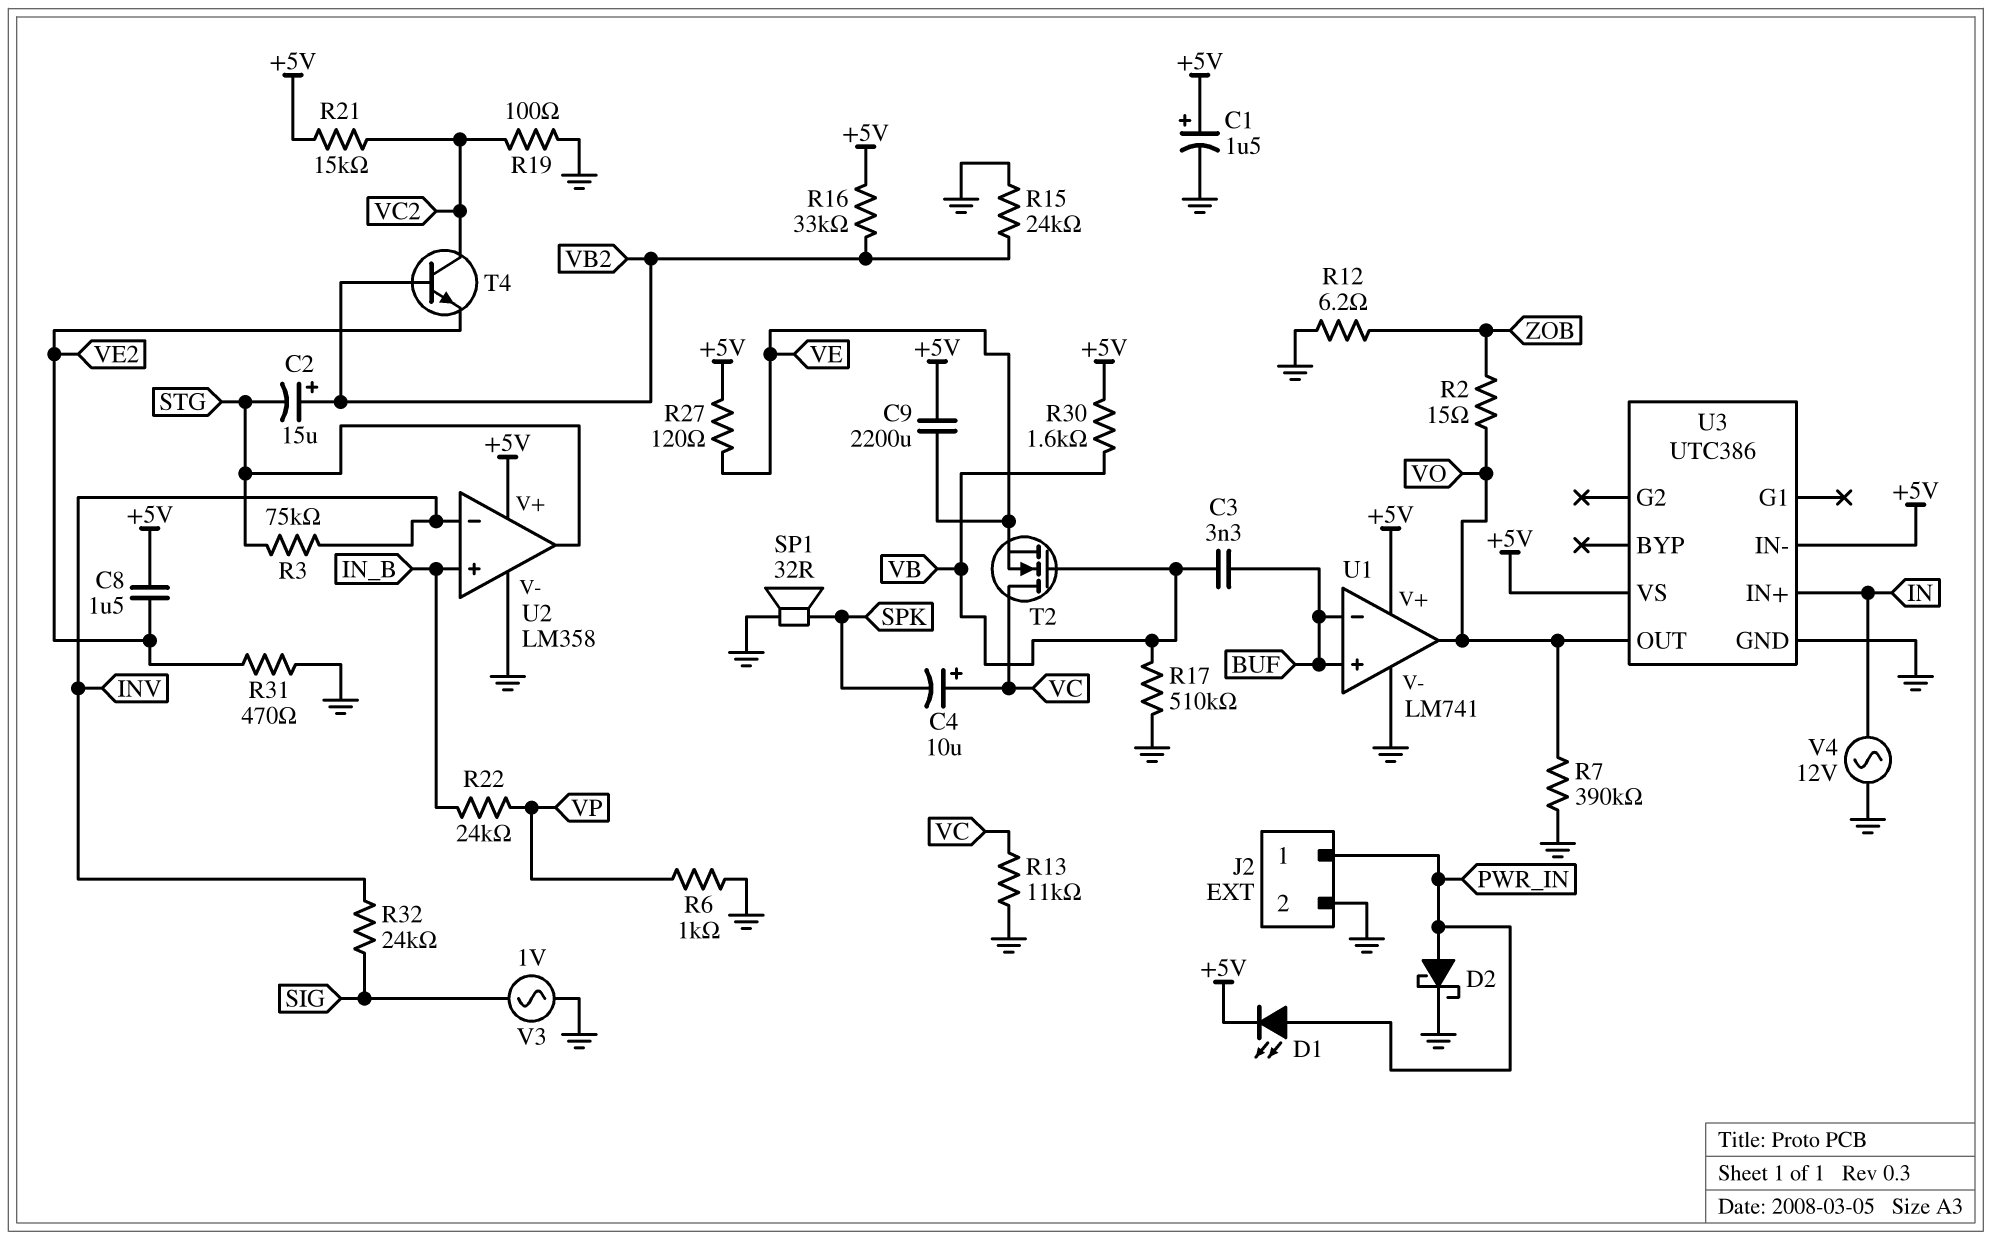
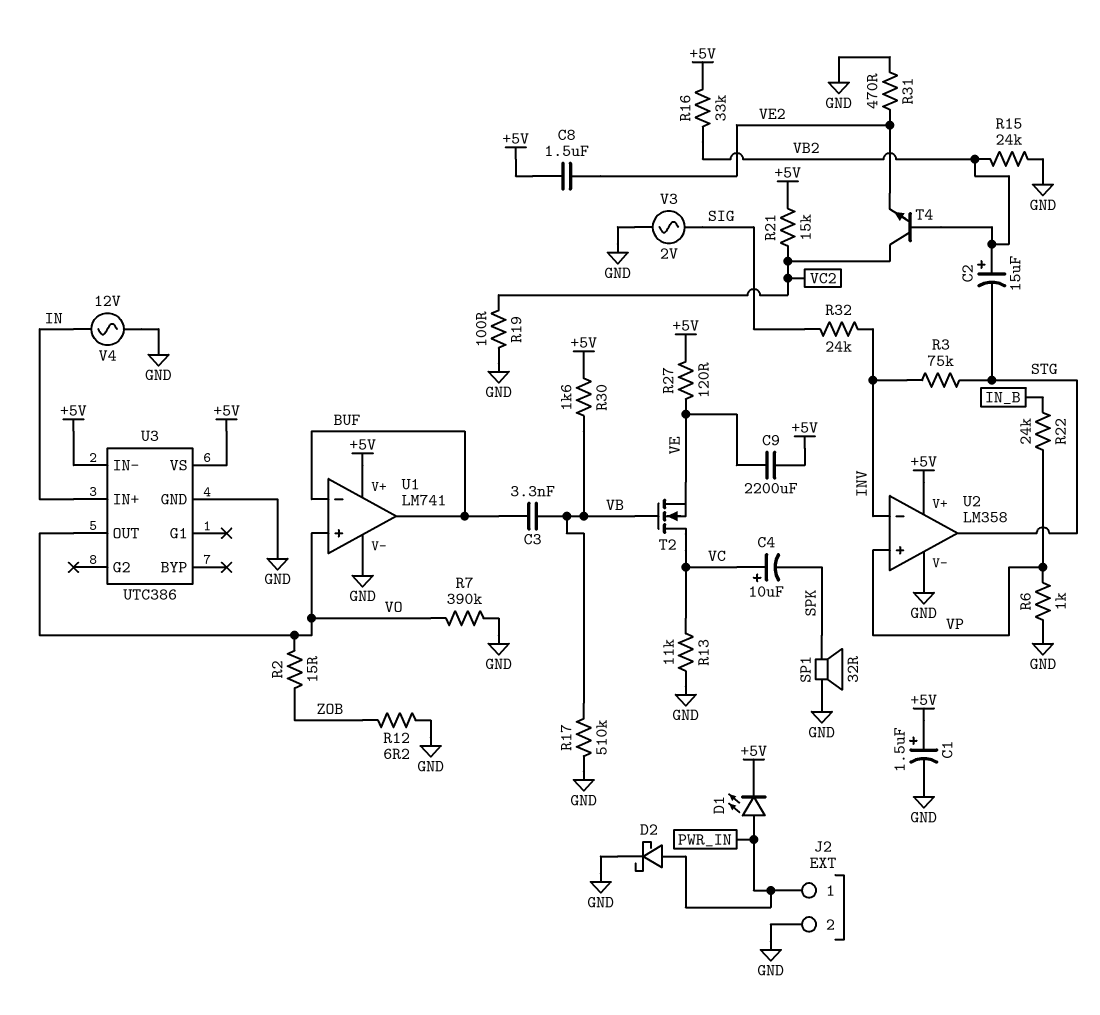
U1 pin in+: BUF -> VO
U1 pin out: VO -> BUF
U2 pin in+: IN_B -> VP
V3: AC 1V (GND, SIG) -> AC 2V (GND, SIG)

